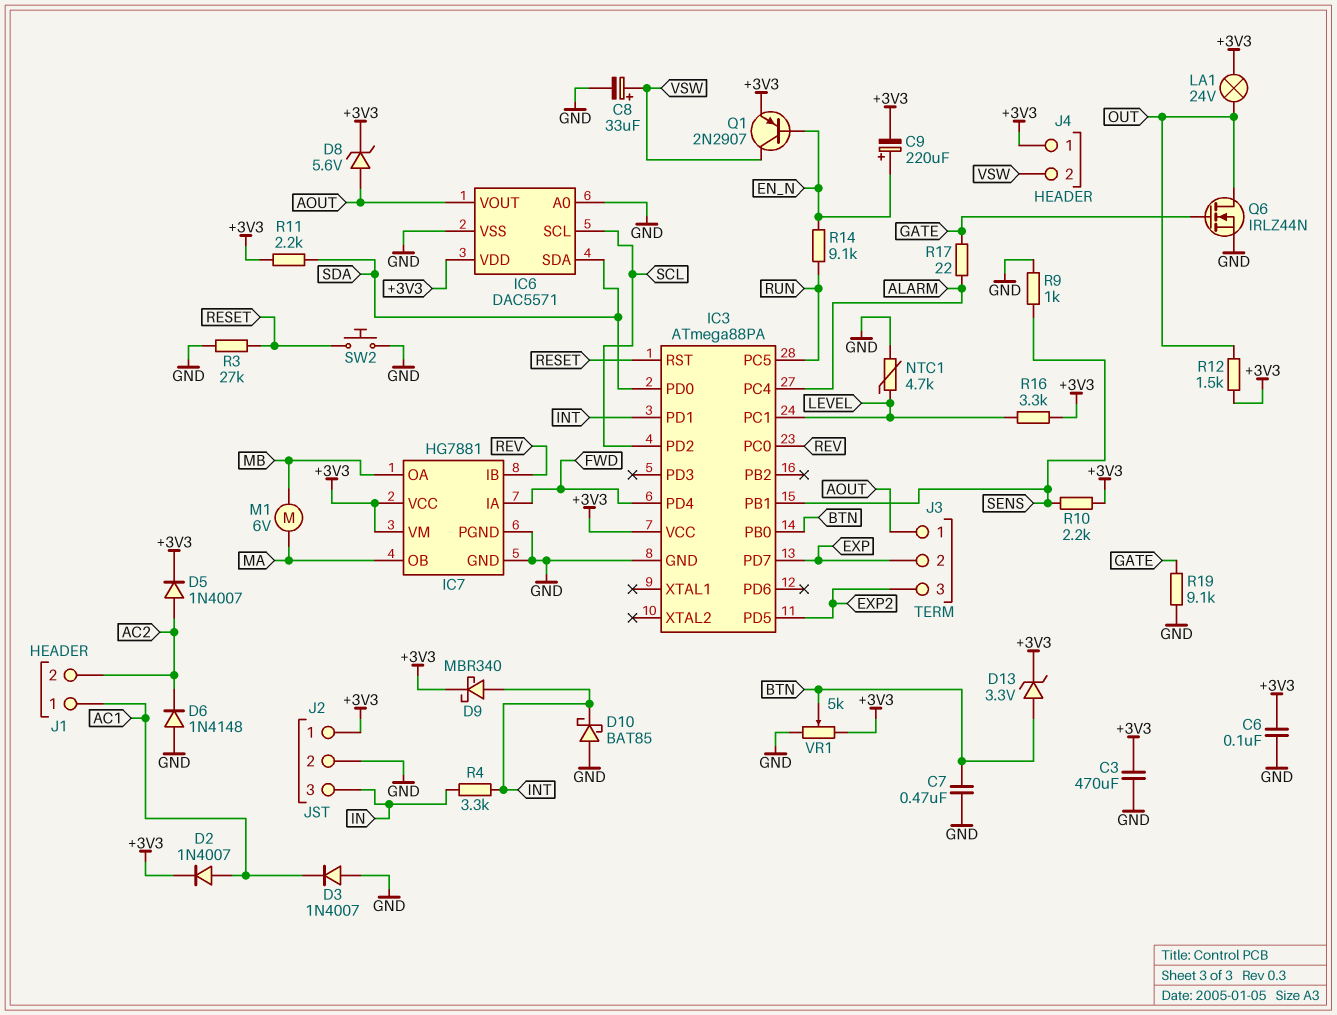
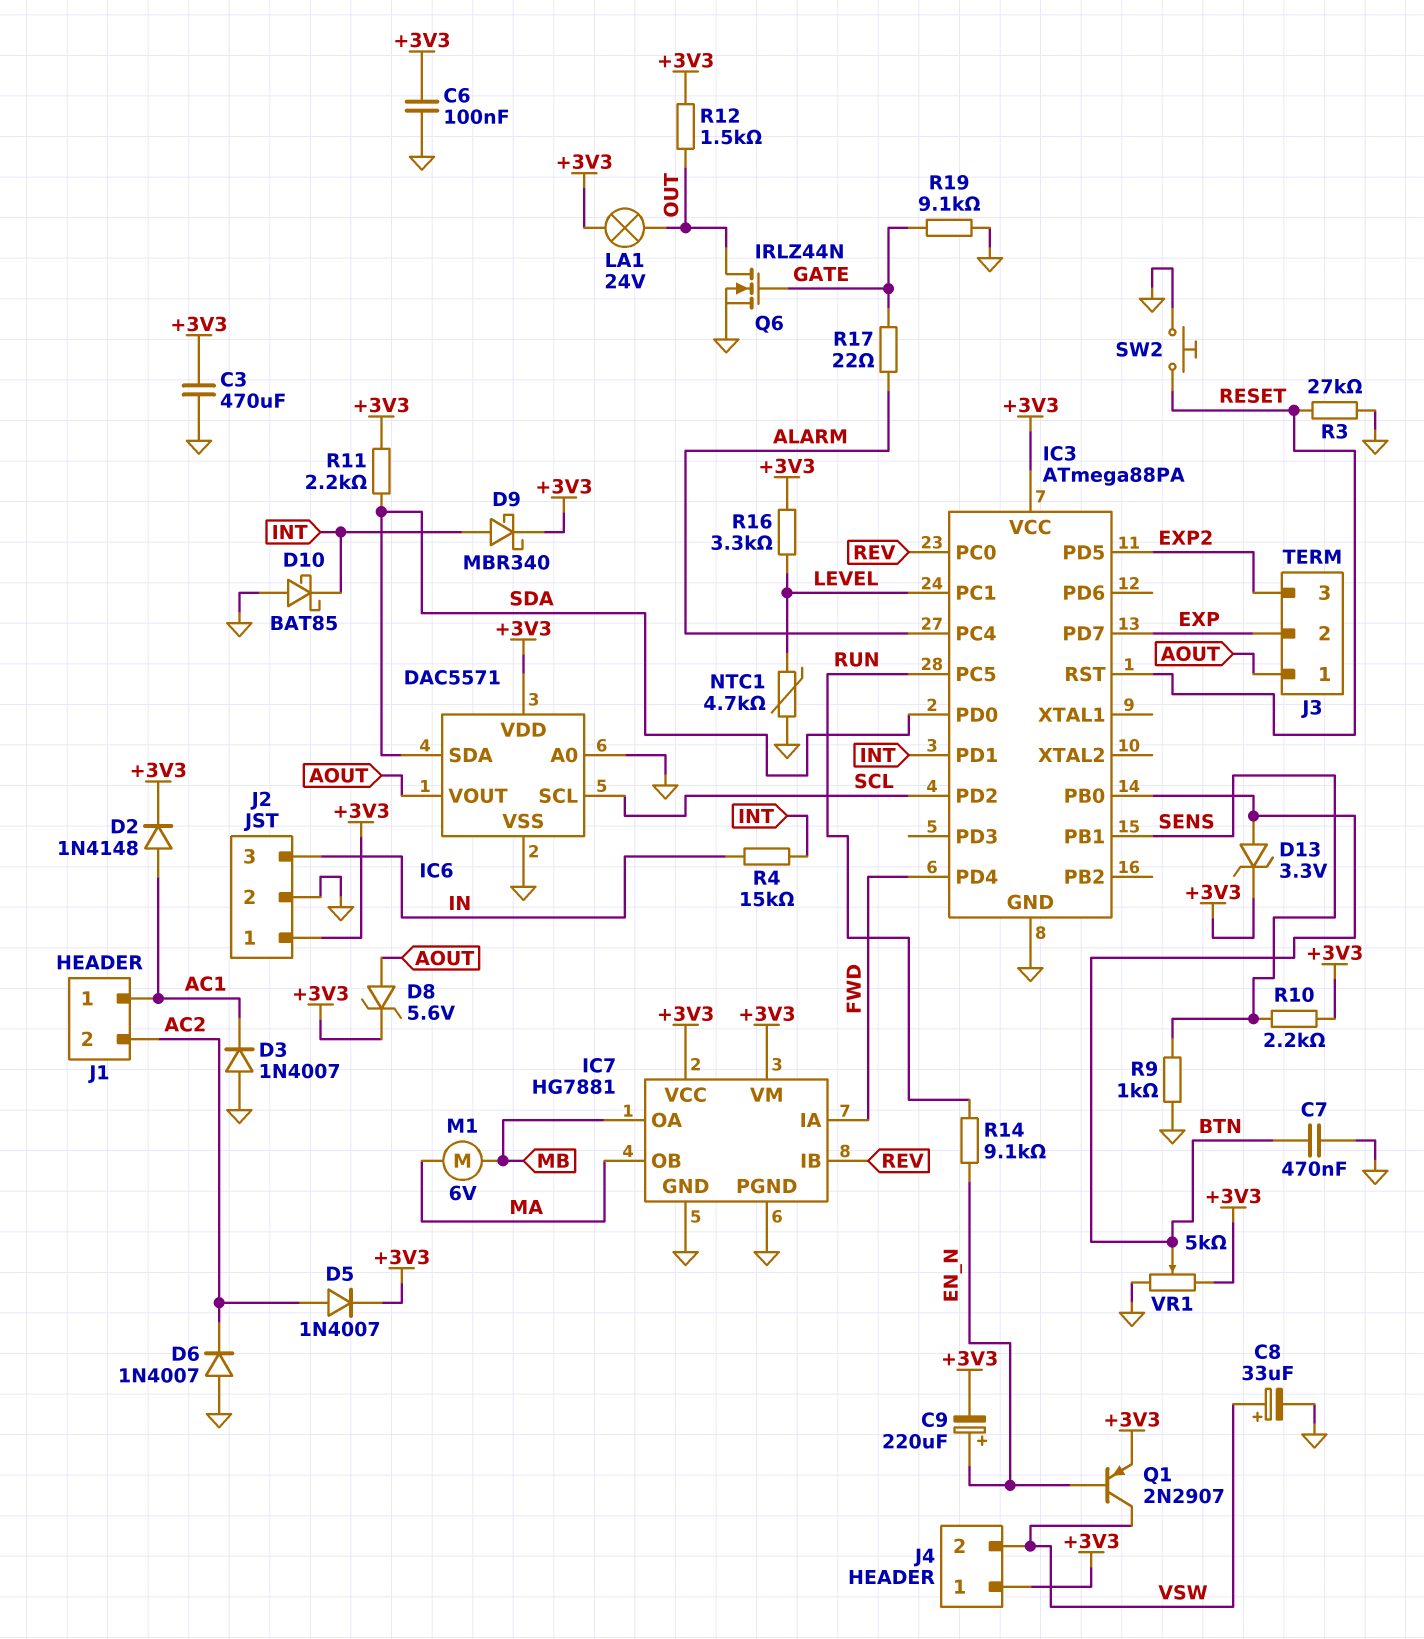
D2: diode 1N4007 (A AC1, K +3V3) -> diode 1N4148 (A AC1, K +3V3)
D6: diode 1N4148 (A GND, K AC2) -> diode 1N4007 (A GND, K AC2)
R4: 3.3k (IN, INT) -> 15k (IN, INT)

